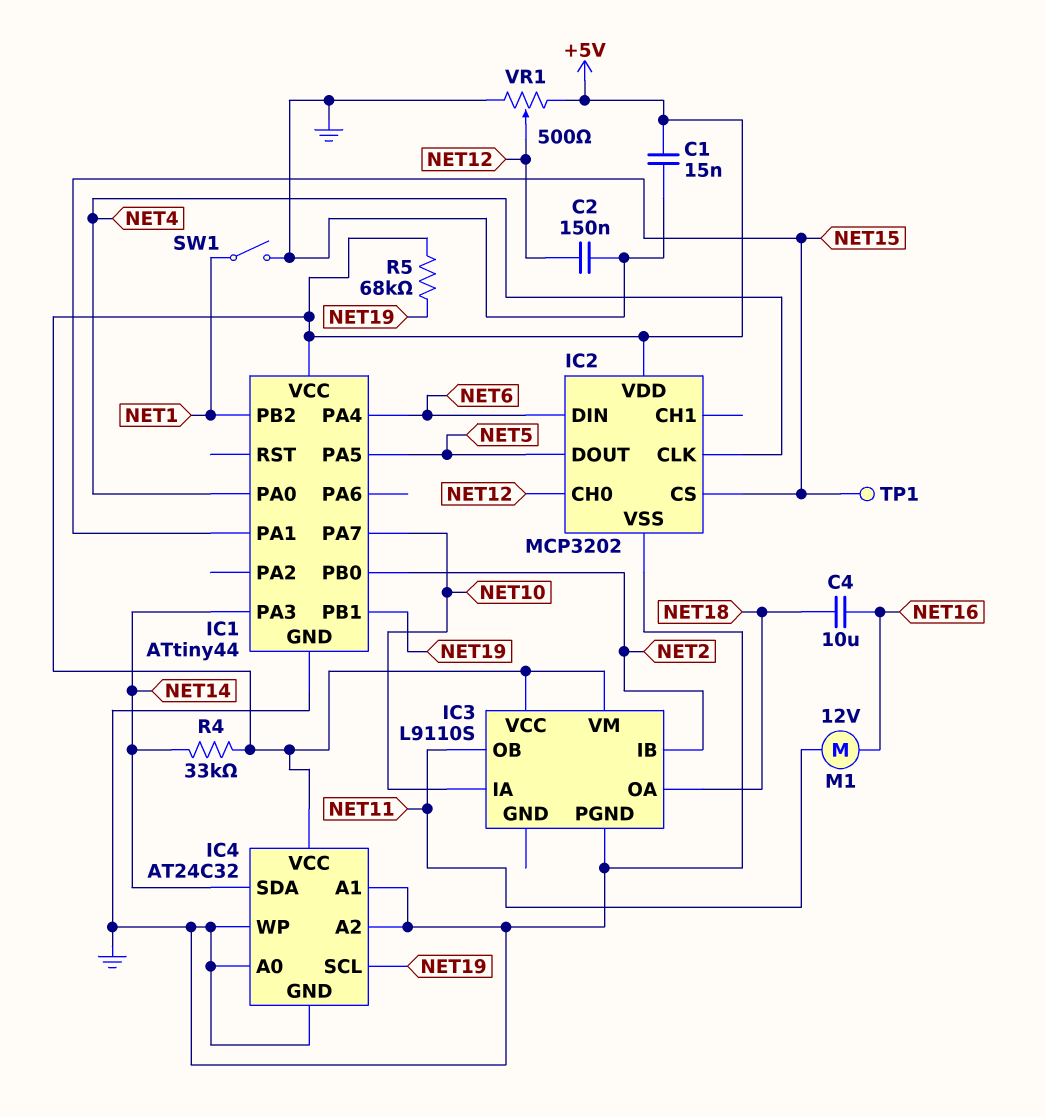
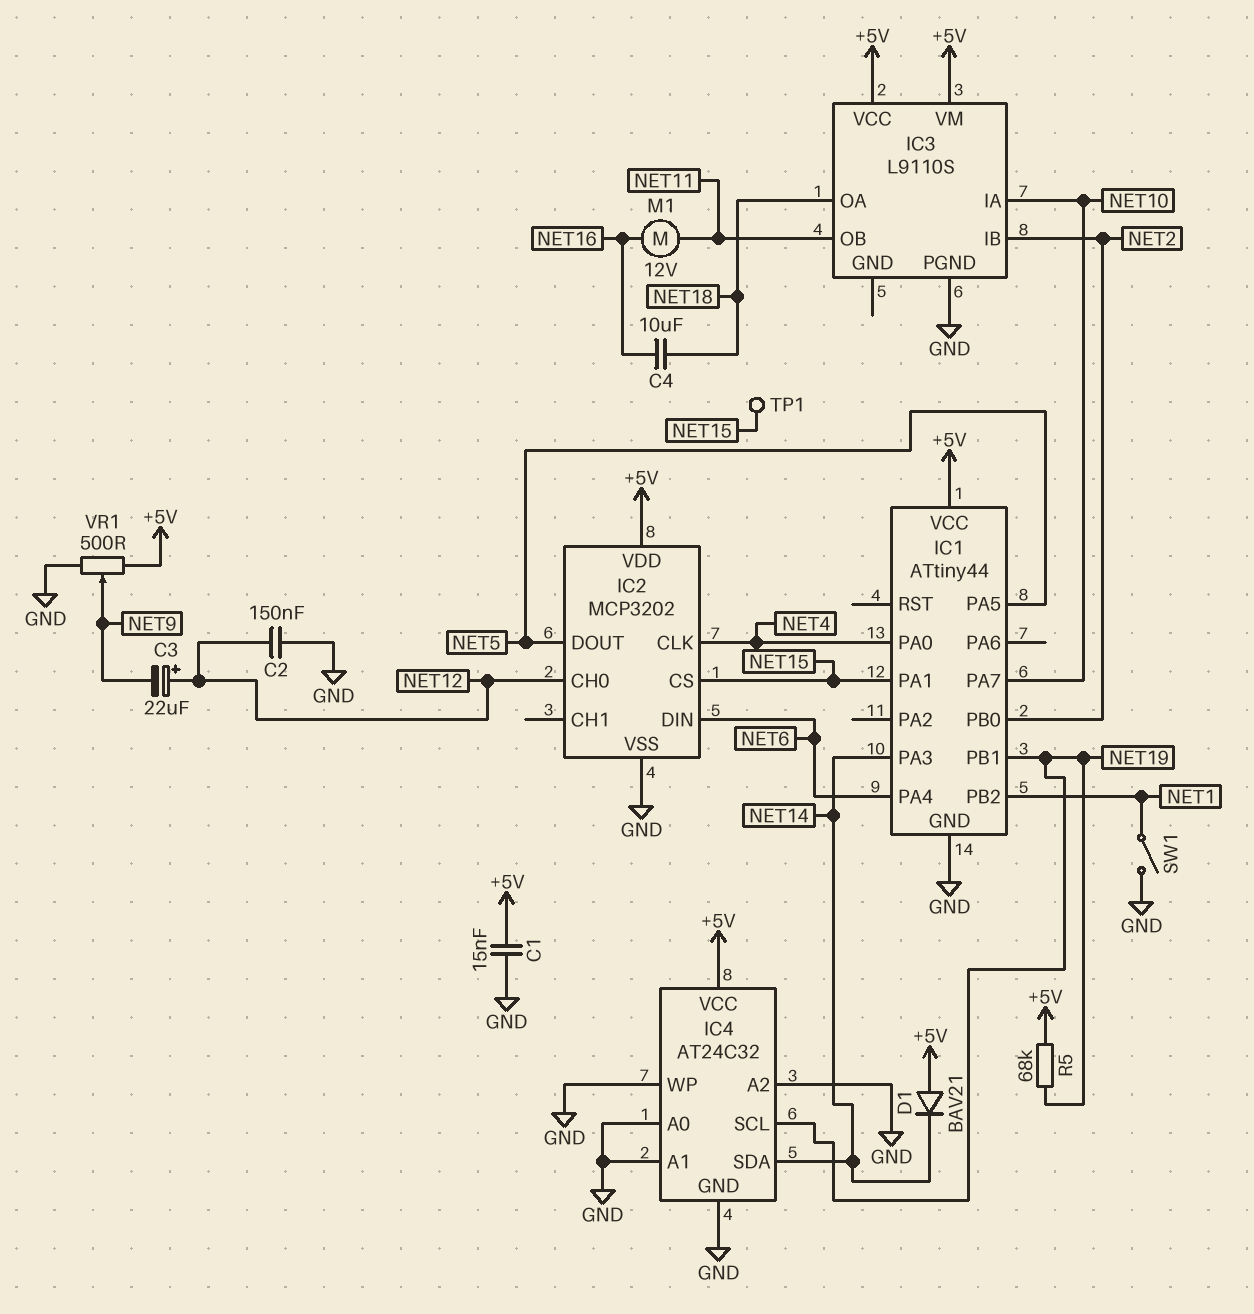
C3: none -> 22uF (plus NET12, minus NET9)
D1: none -> diode BAV21 (A +5V, K NET14)
R4: 33k (+5V, NET14) -> none
VR1: 500 (+5V, GND, wiper NET12) -> 500 (+5V, GND, wiper NET9)

